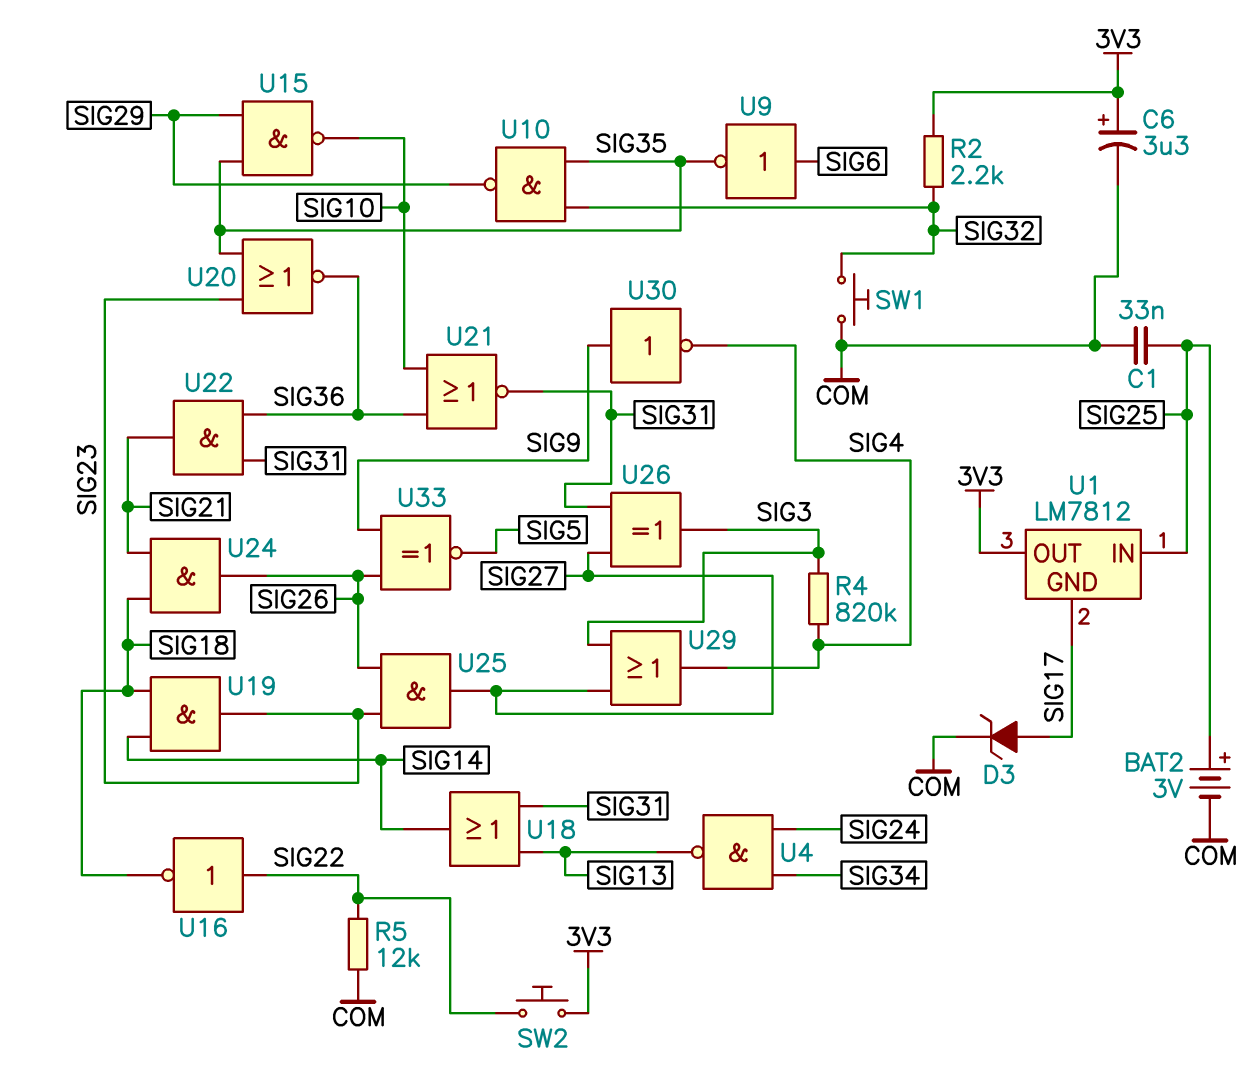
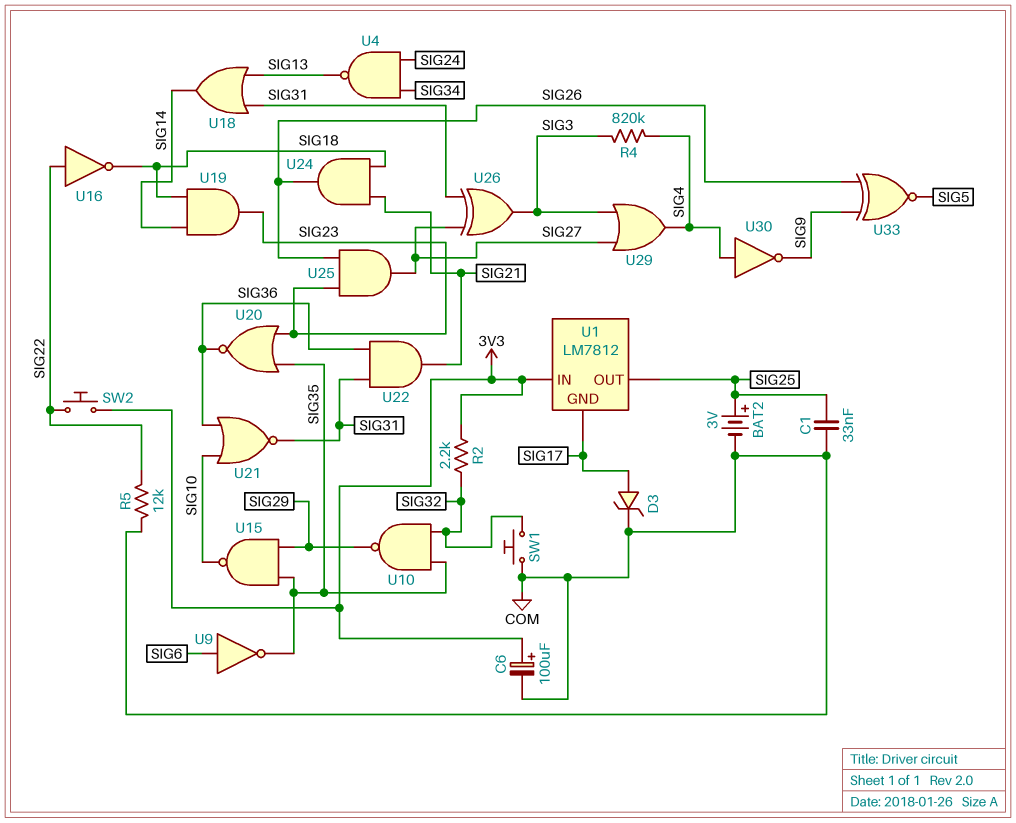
C6: 3.3uF (plus 3V3, minus COM) -> 100uF (plus 3V3, minus COM)
U1 pin IN: SIG25 -> 3V3
U1 pin OUT: 3V3 -> SIG25
U30: NOT (in SIG9, out SIG4) -> NOT (in SIG4, out SIG9)

